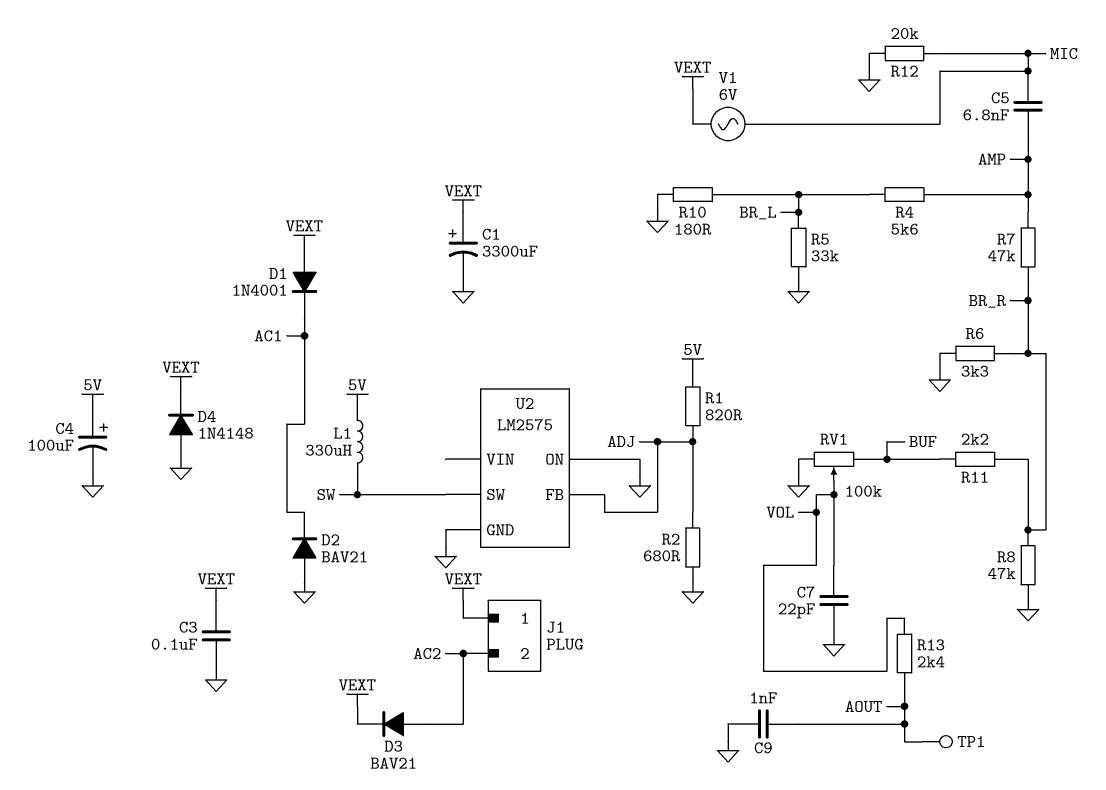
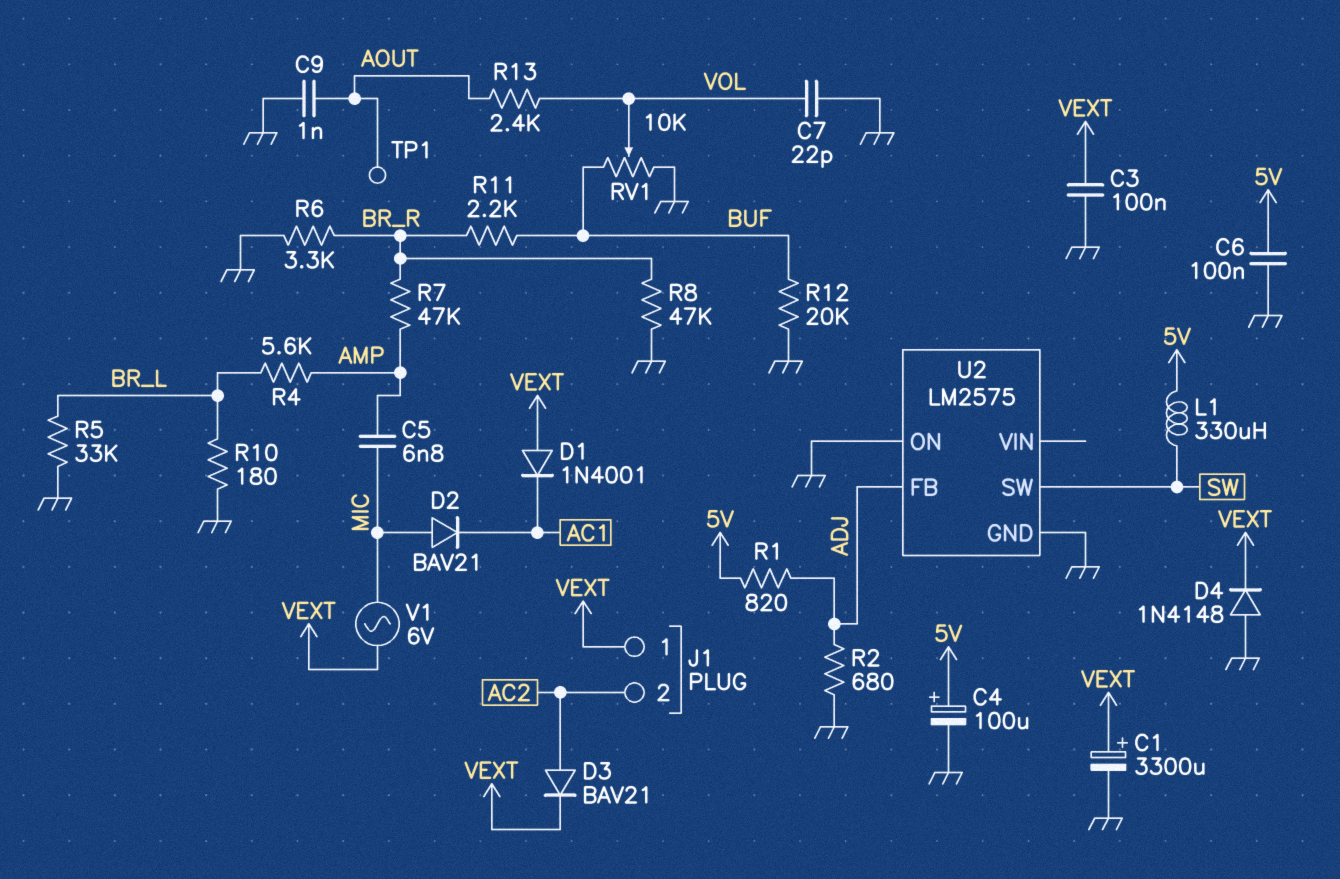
C6: none -> 100nF (5V, GND)
D2: diode BAV21 (A GND, K AC1) -> diode BAV21 (A MIC, K AC1)
R12: 20k (GND, MIC) -> 20k (BUF, GND)
RV1: 100k (BUF, GND, wiper VOL) -> 10k (BUF, GND, wiper VOL)

